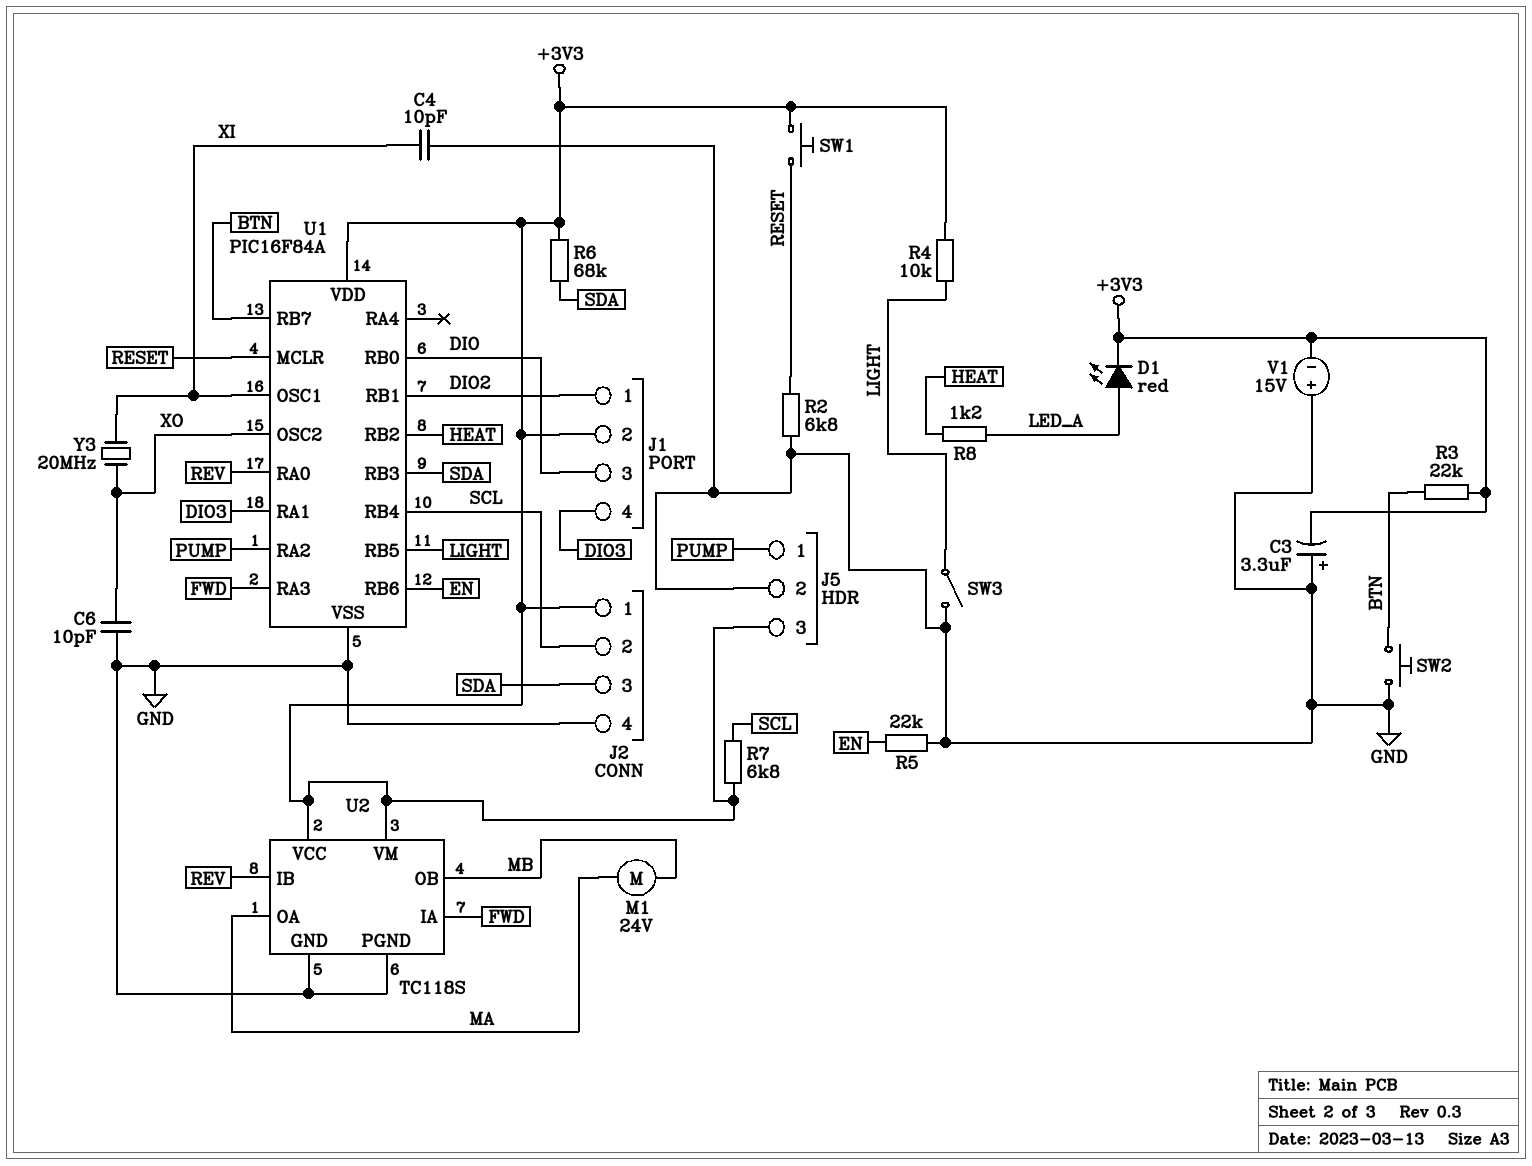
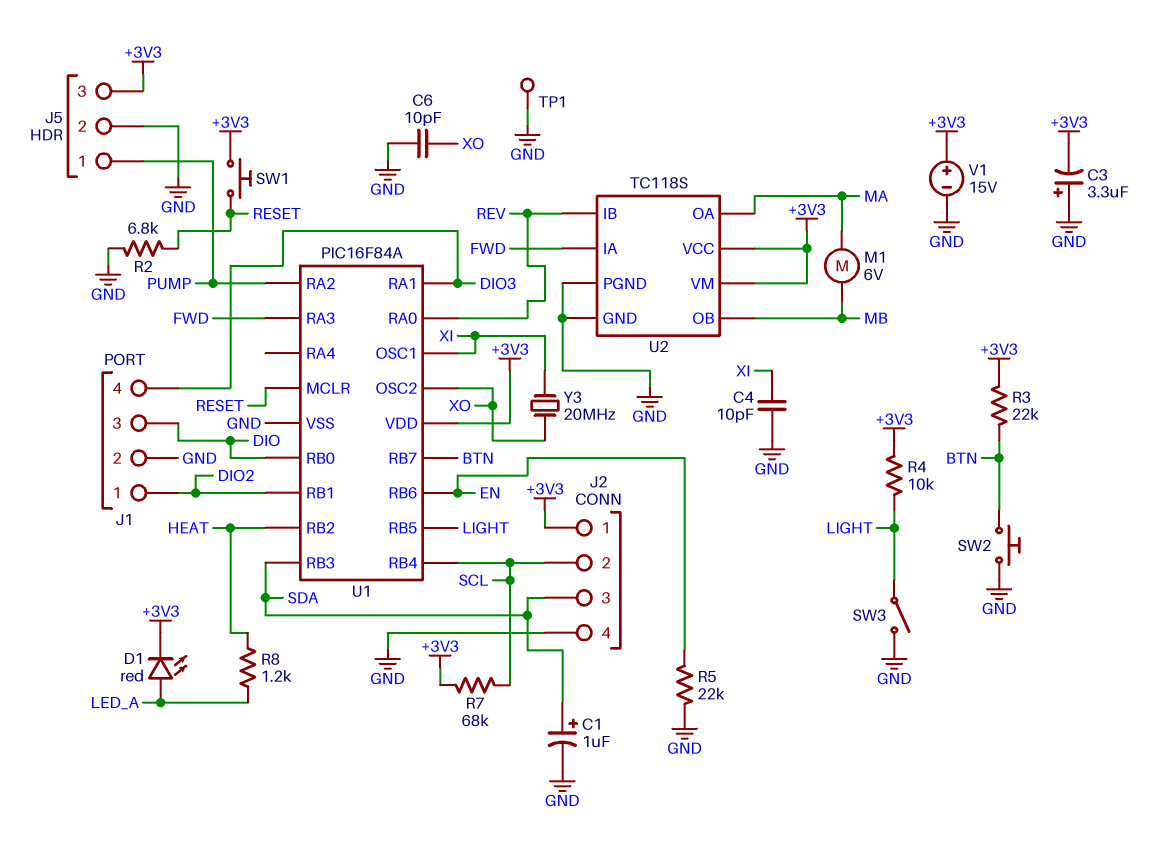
C1: none -> 1uF (plus SDA, minus GND)
J1 pin 2: +3V3 -> GND
M1: motor 24V (MA, MB) -> motor 6V (MA, MB)
R6: 68k (+3V3, SDA) -> none
R7: 6.8k (+3V3, SCL) -> 68k (+3V3, SCL)
TP1: none -> test point (GND)
V1: 15V (plus GND, minus +3V3) -> 15V (plus +3V3, minus GND)

